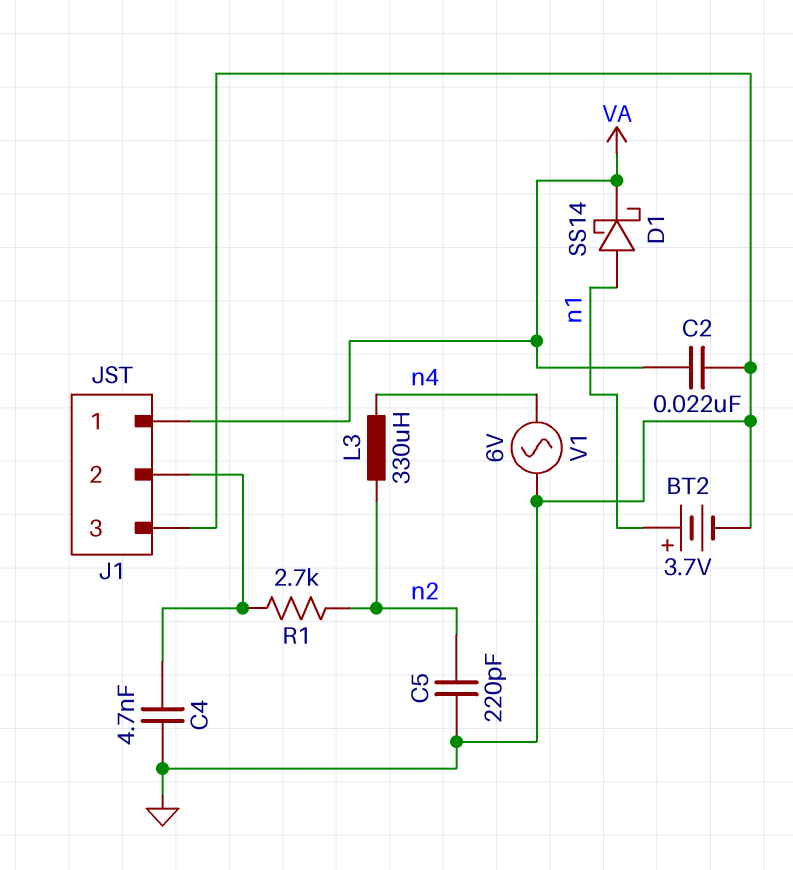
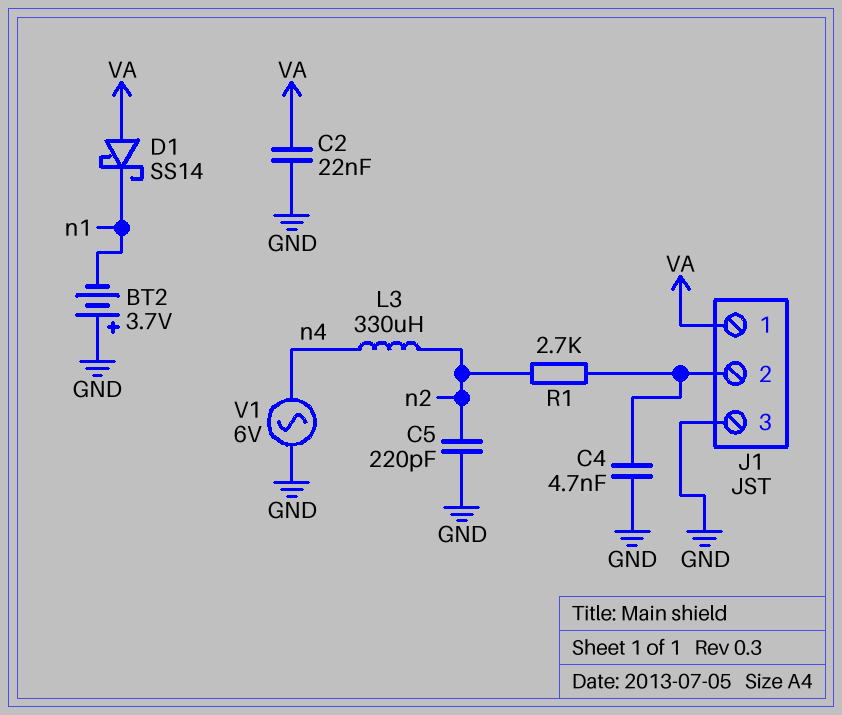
BT2: 3.7V (plus n1, minus GND) -> 3.7V (plus GND, minus n1)
D1: schottky SS14 (A n1, K VA) -> schottky SS14 (A VA, K n1)

